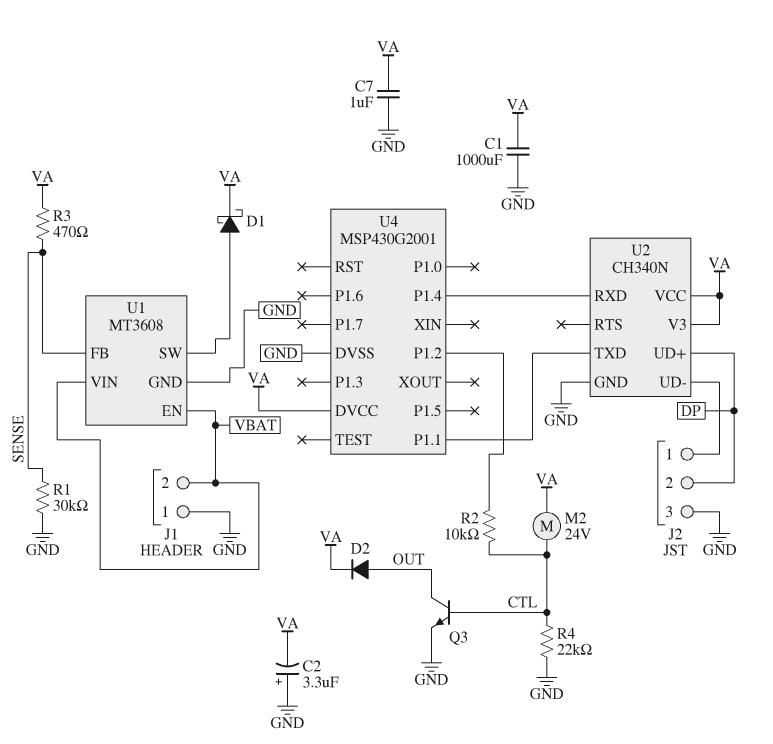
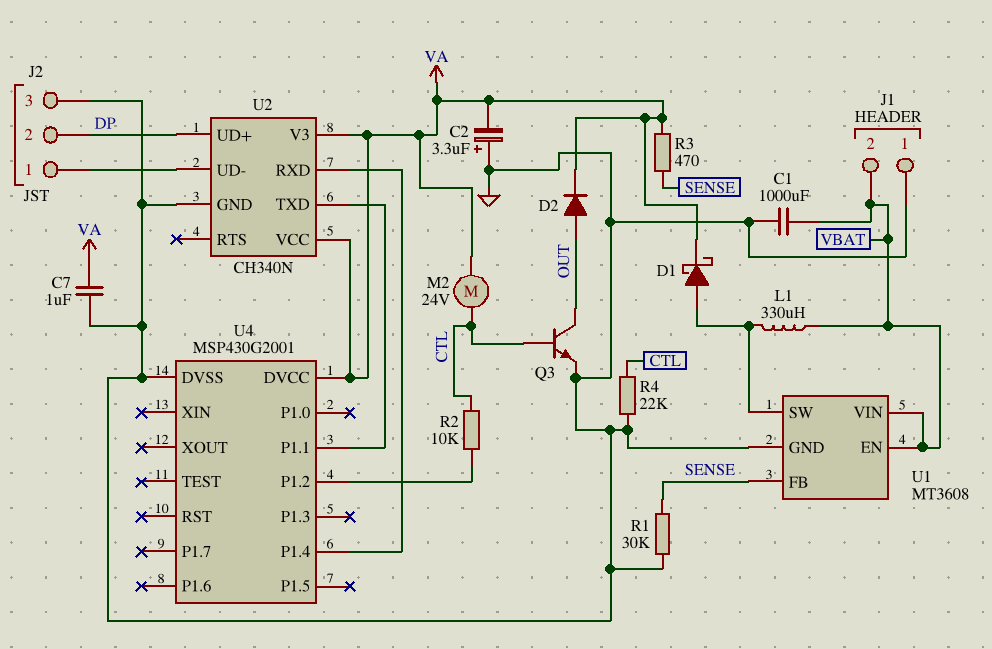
C1: 1000uF (GND, VA) -> 1000uF (GND, VBAT)
L1: none -> 330uH (U1/SW, VBAT)

